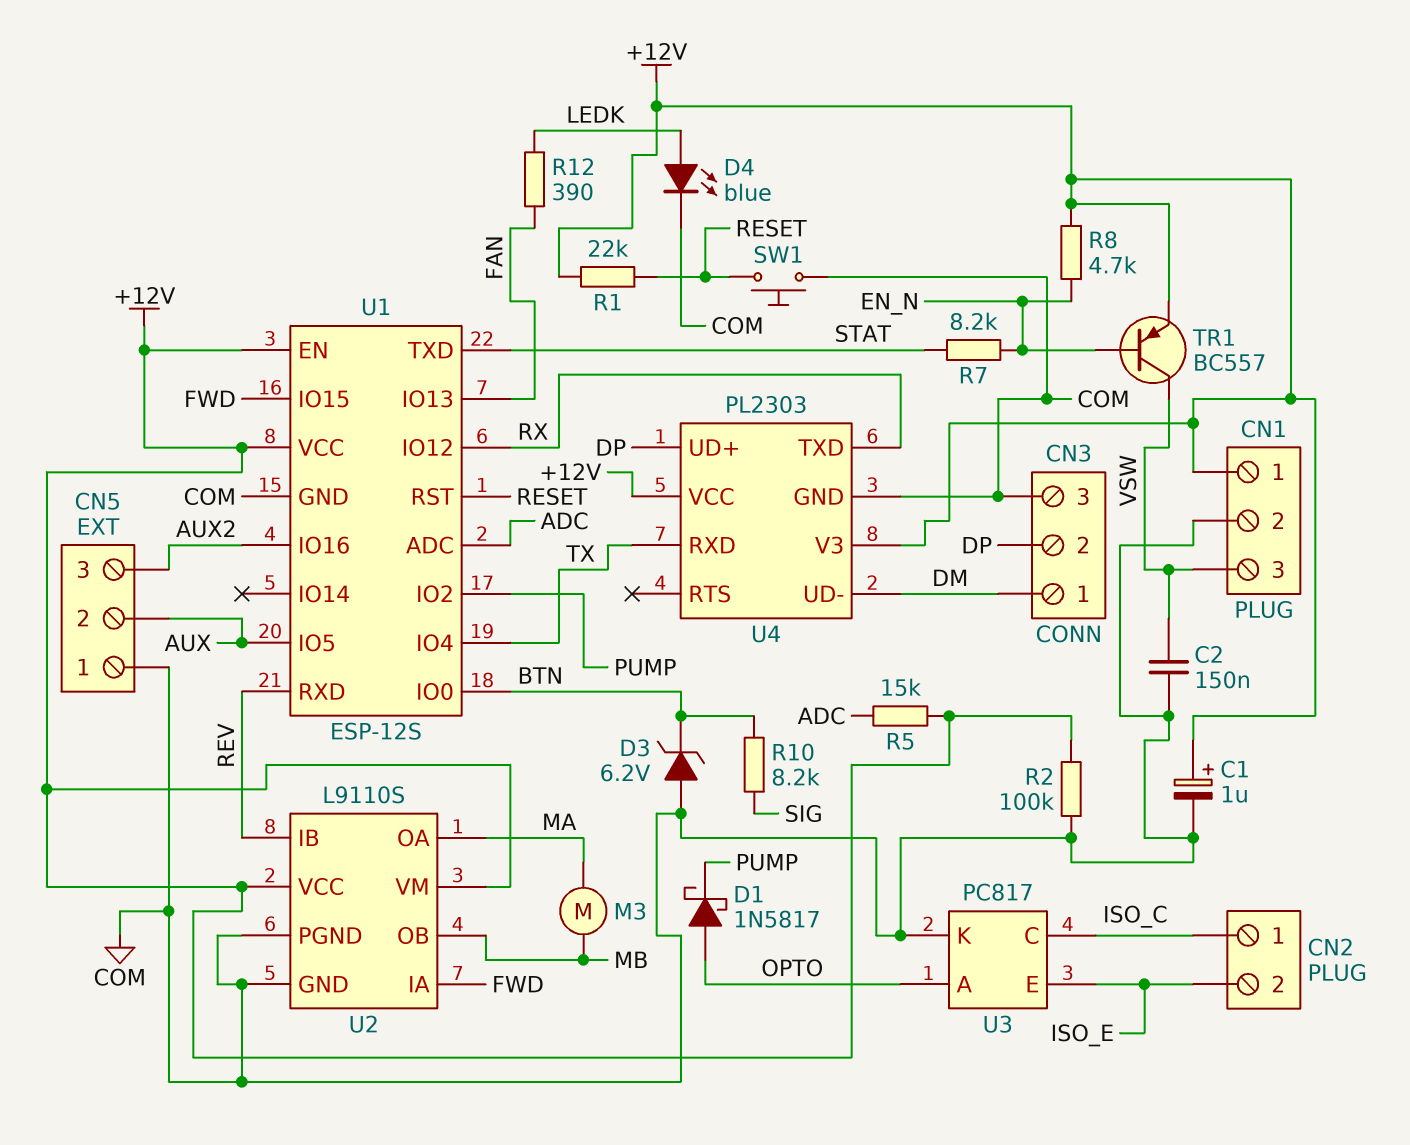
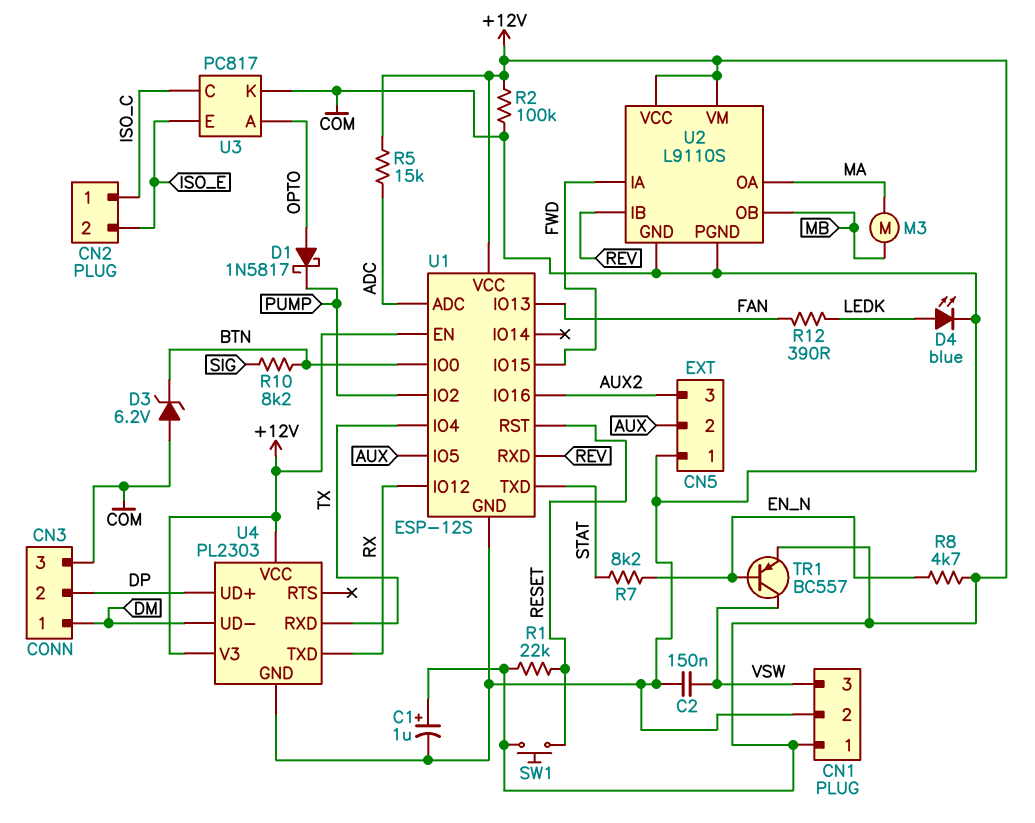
SW1: button (COM, RESET) -> button (+12V, RESET)

